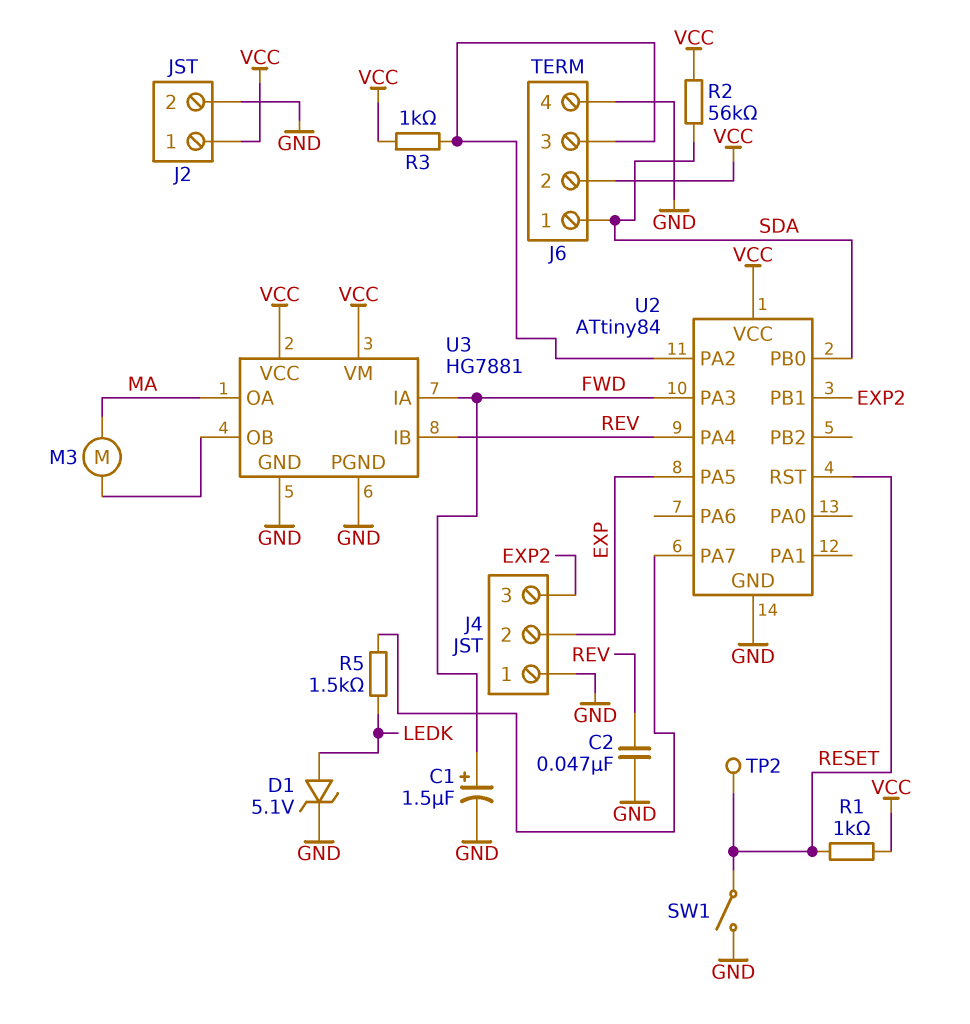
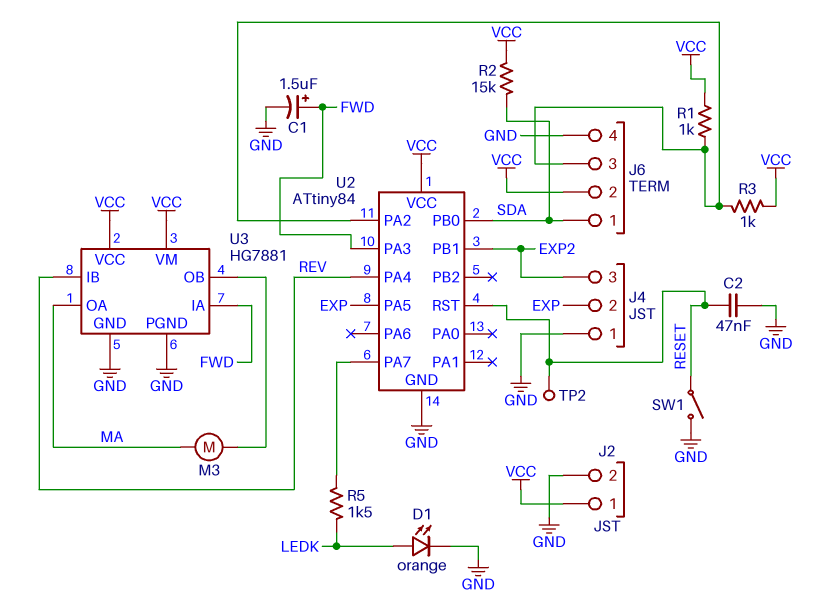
C2: 47nF (GND, REV) -> 47nF (GND, RESET)
D1: zener 5.1V (A LEDK, K GND) -> LED orange (A LEDK, K GND)
R1: 1k (RESET, VCC) -> 1k (J6/3, VCC)
R2: 56k (SDA, VCC) -> 15k (SDA, VCC)

